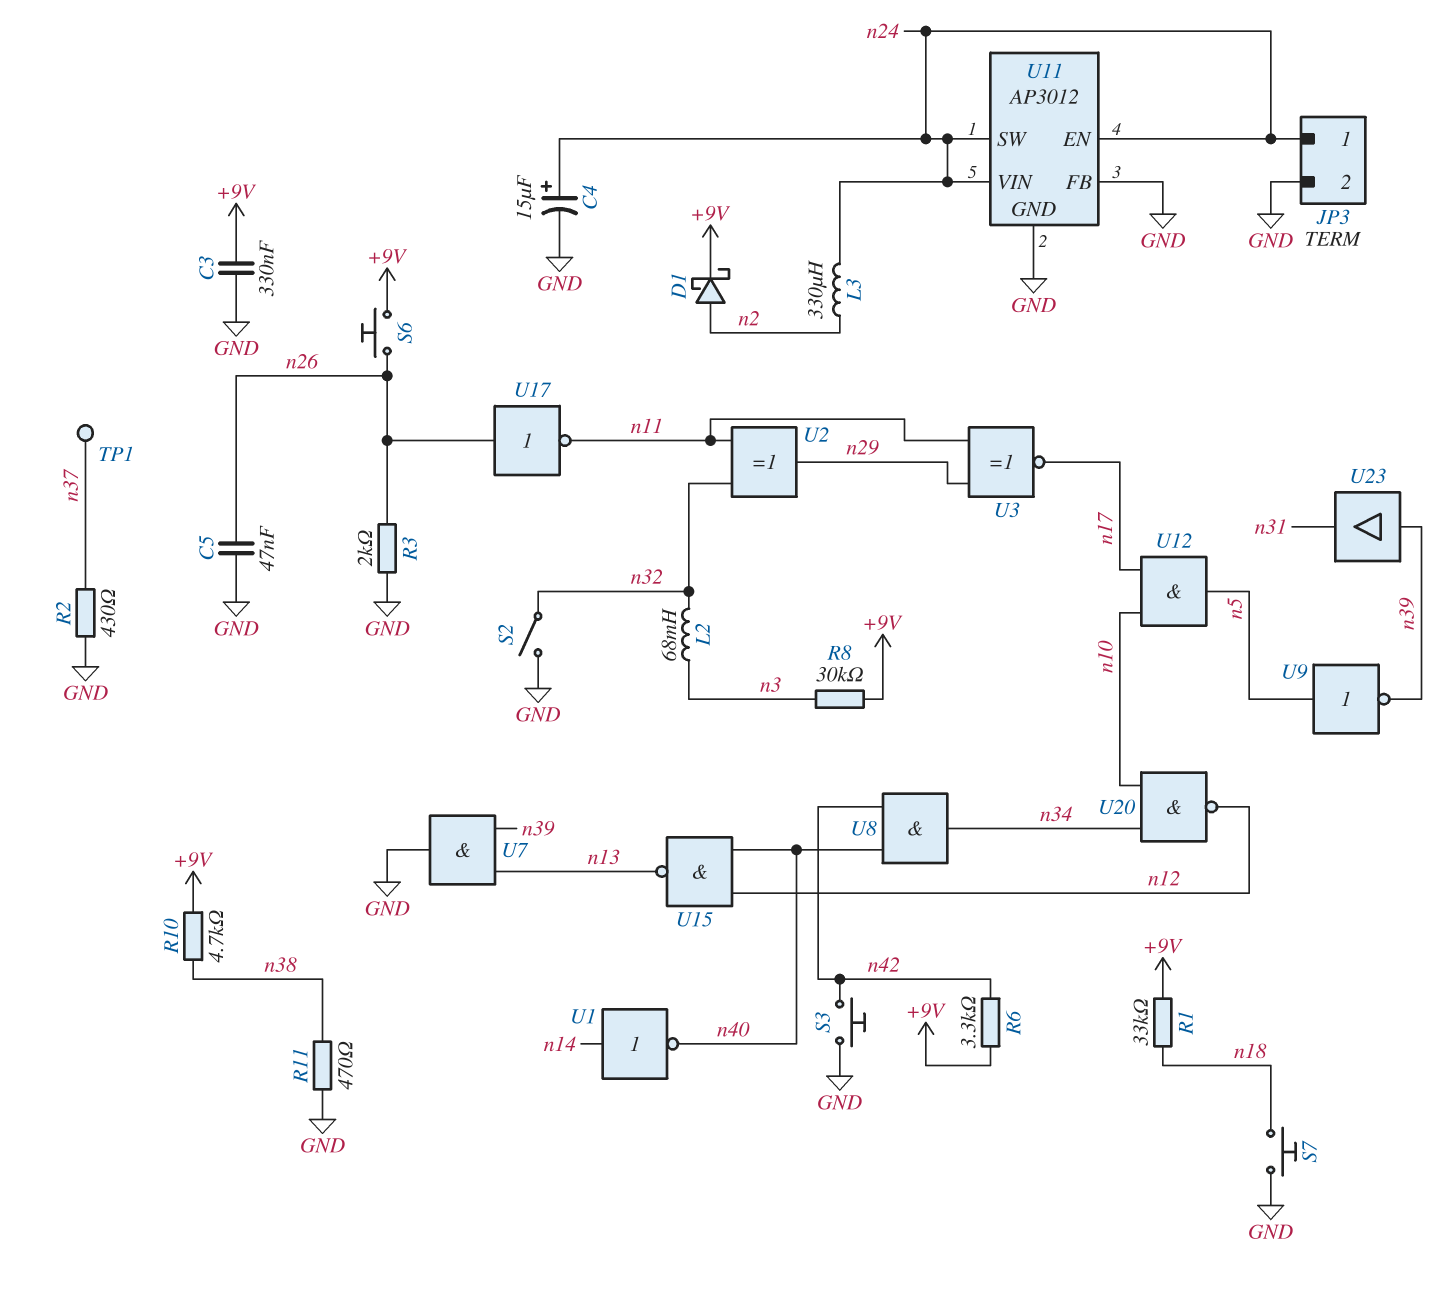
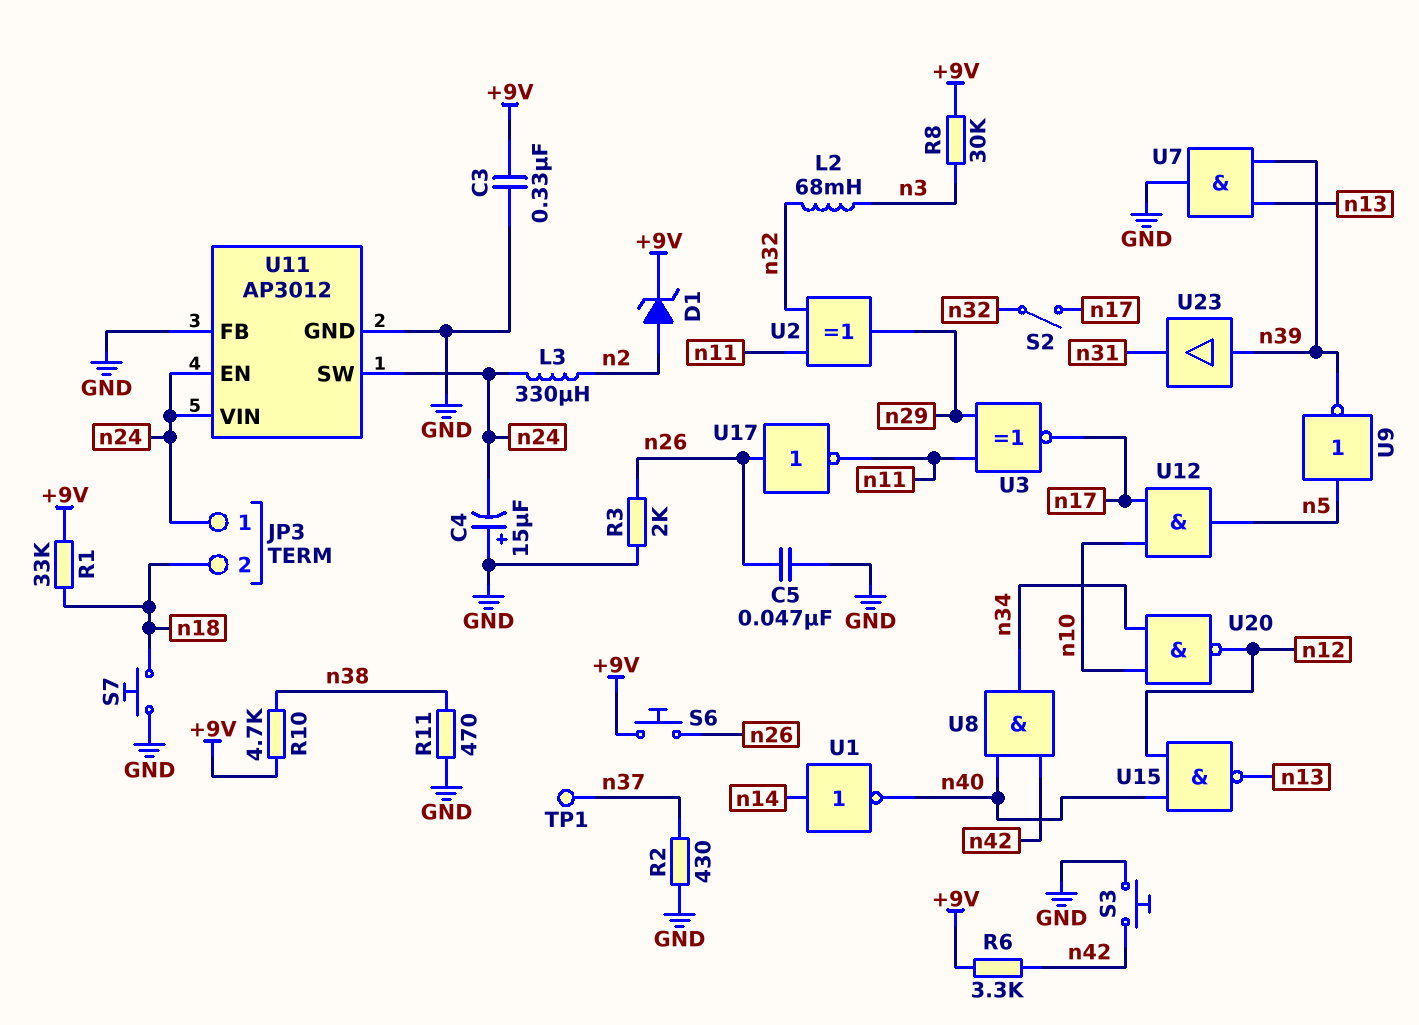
C4: 15uF (plus n24, minus GND) -> 15uF (plus GND, minus n24)
D1: schottky (A n2, K +9V) -> zener (A n2, K +9V)
JP3 pin 2: GND -> n18
S2: switch (GND, n32) -> switch (n17, n32)

